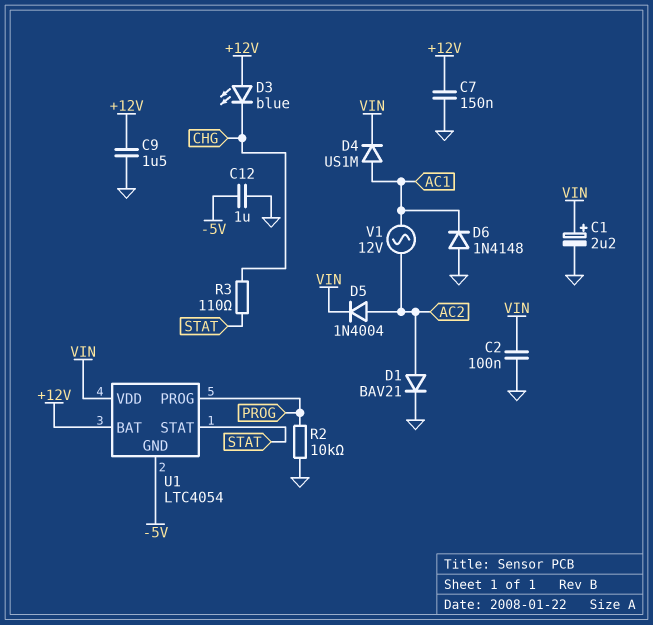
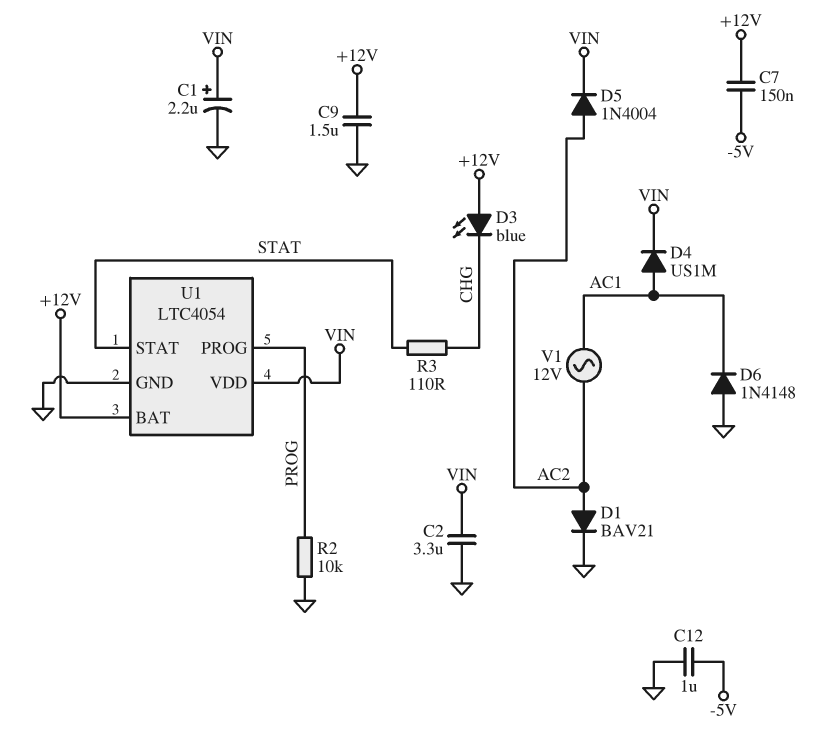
C2: 100nF (GND, VIN) -> 3.3uF (GND, VIN)
C7: 150nF (+12V, GND) -> 150nF (+12V, -5V)
U1 pin GND: -5V -> GND

